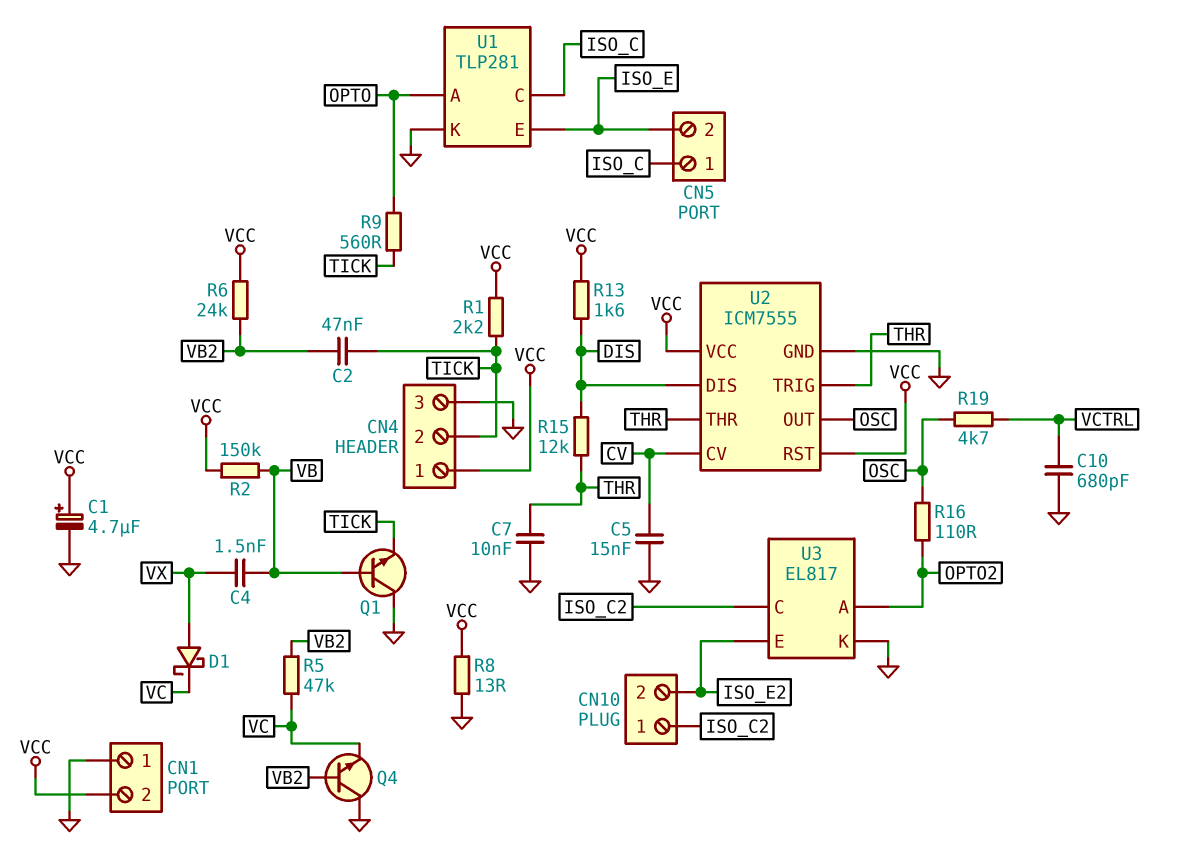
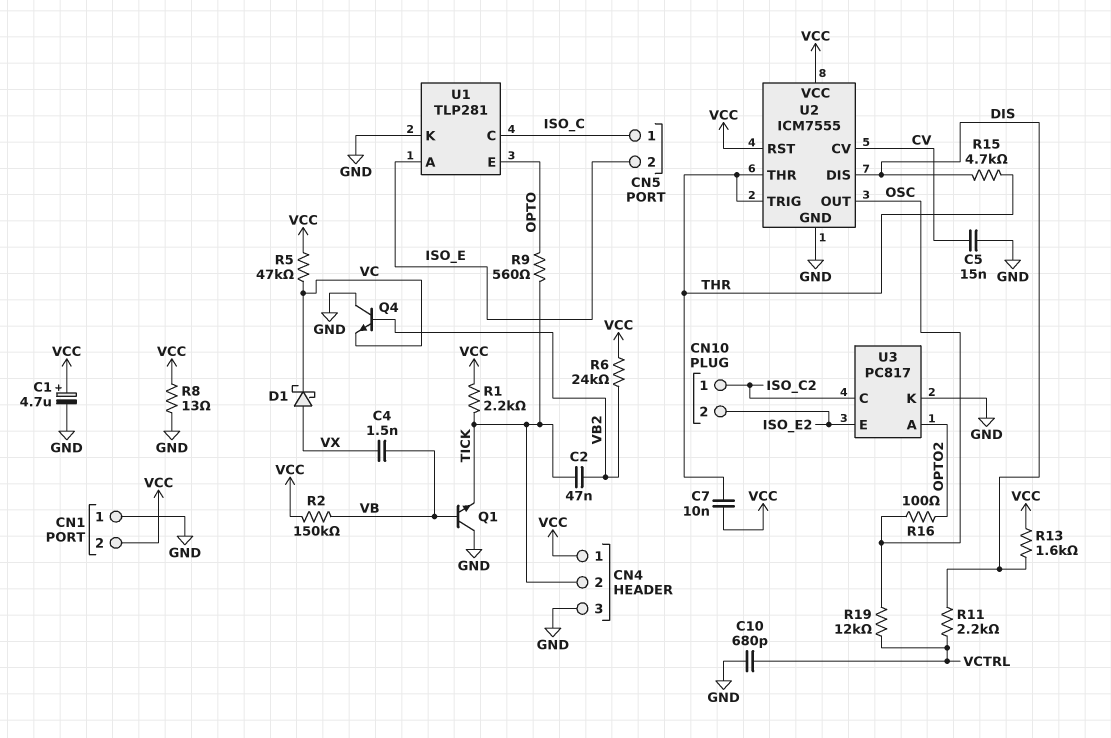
C7: 10nF (GND, THR) -> 10nF (THR, VCC)
R5: 47k (VB2, VC) -> 47k (VC, VCC)
R11: none -> 2.2k (DIS, VCTRL)
R15: 12k (DIS, THR) -> 4.7k (DIS, THR)
R16: 110 (OPTO2, OSC) -> 100 (OPTO2, OSC)
R19: 4.7k (OSC, VCTRL) -> 12k (OSC, VCTRL)
U1 pin A: OPTO -> ISO_E
U1 pin E: ISO_E -> OPTO
U3: EL817 -> PC817

